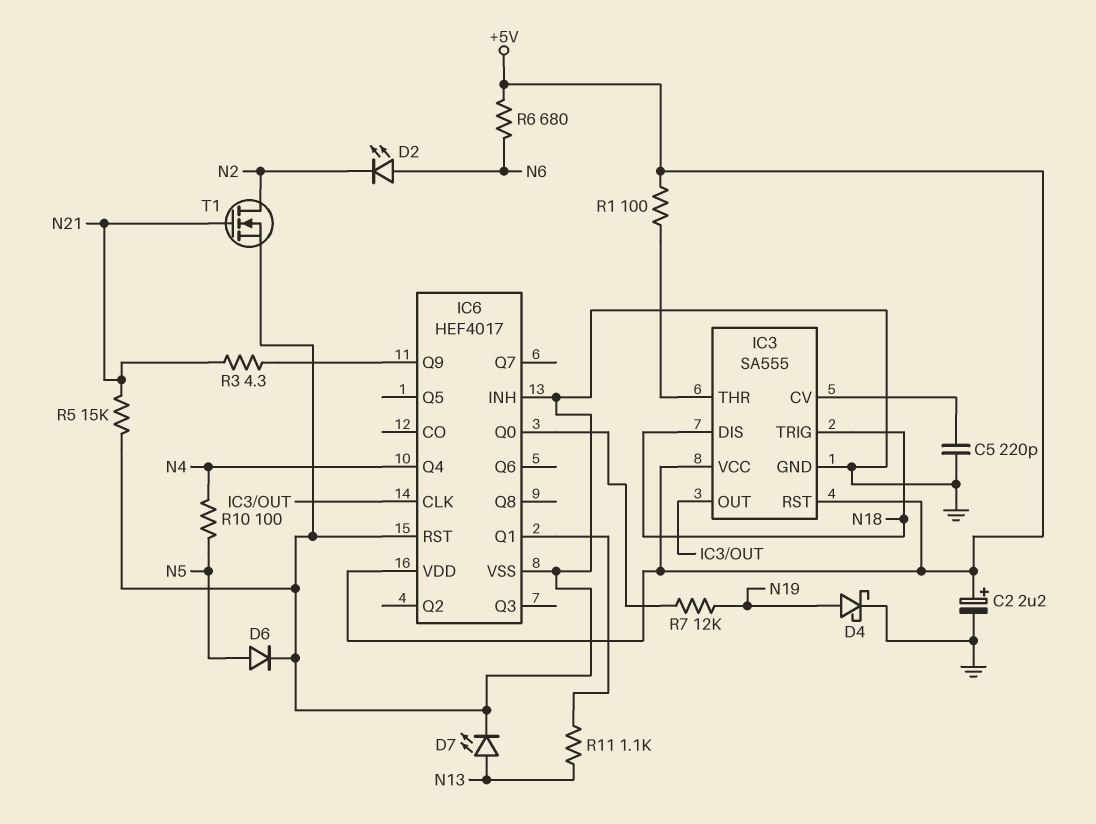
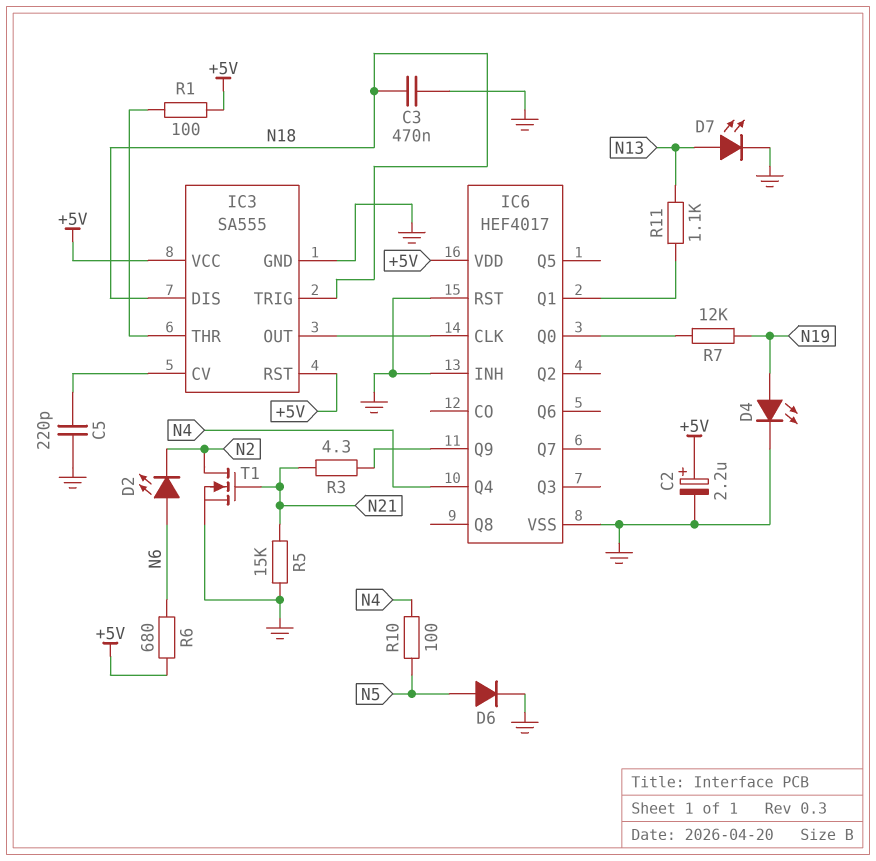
C3: none -> 470nF (GND, N18)
D4: schottky (A N19, K GND) -> LED (A N19, K GND)

